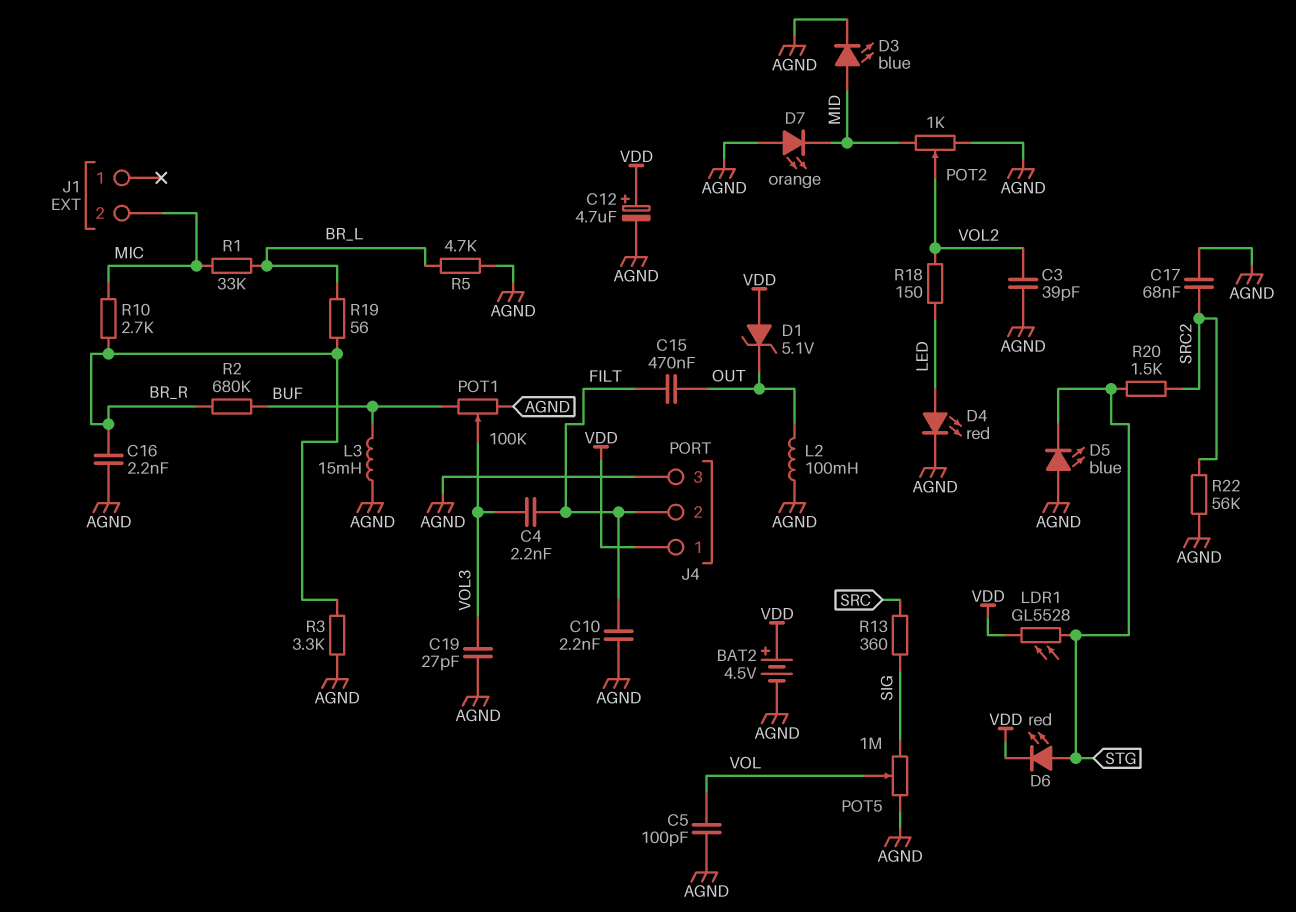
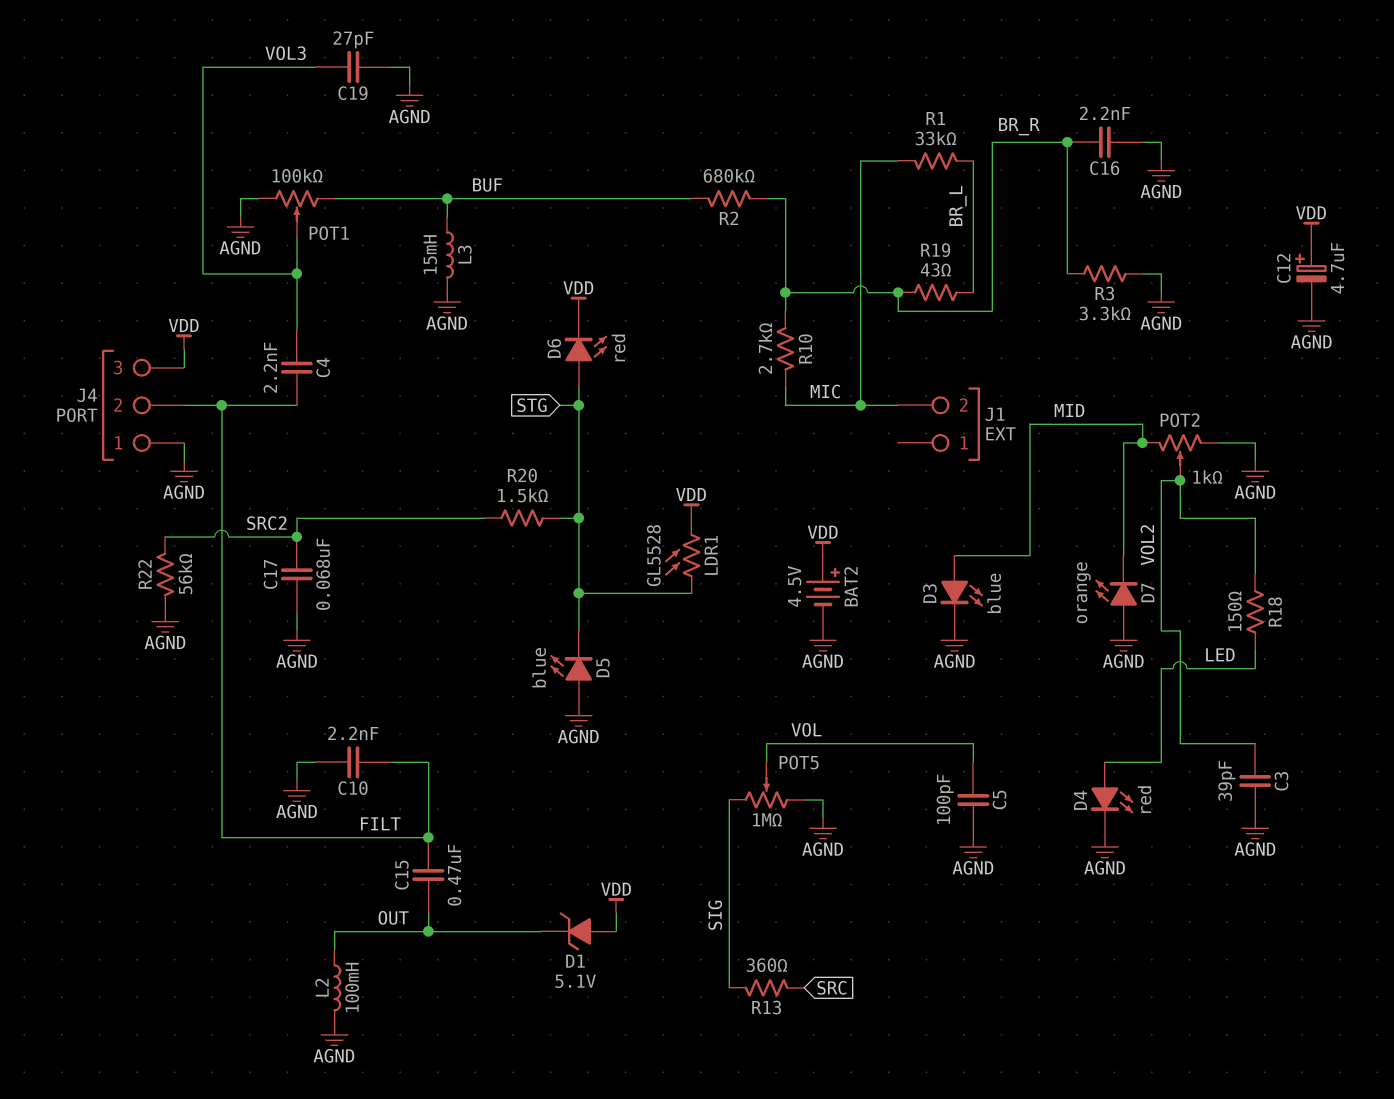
J4 pin 1: VDD -> AGND
J4 pin 3: AGND -> VDD
R5: 4.7k (AGND, BR_L) -> none
R19: 56 (BR_L, BR_R) -> 43 (BR_L, BR_R)

